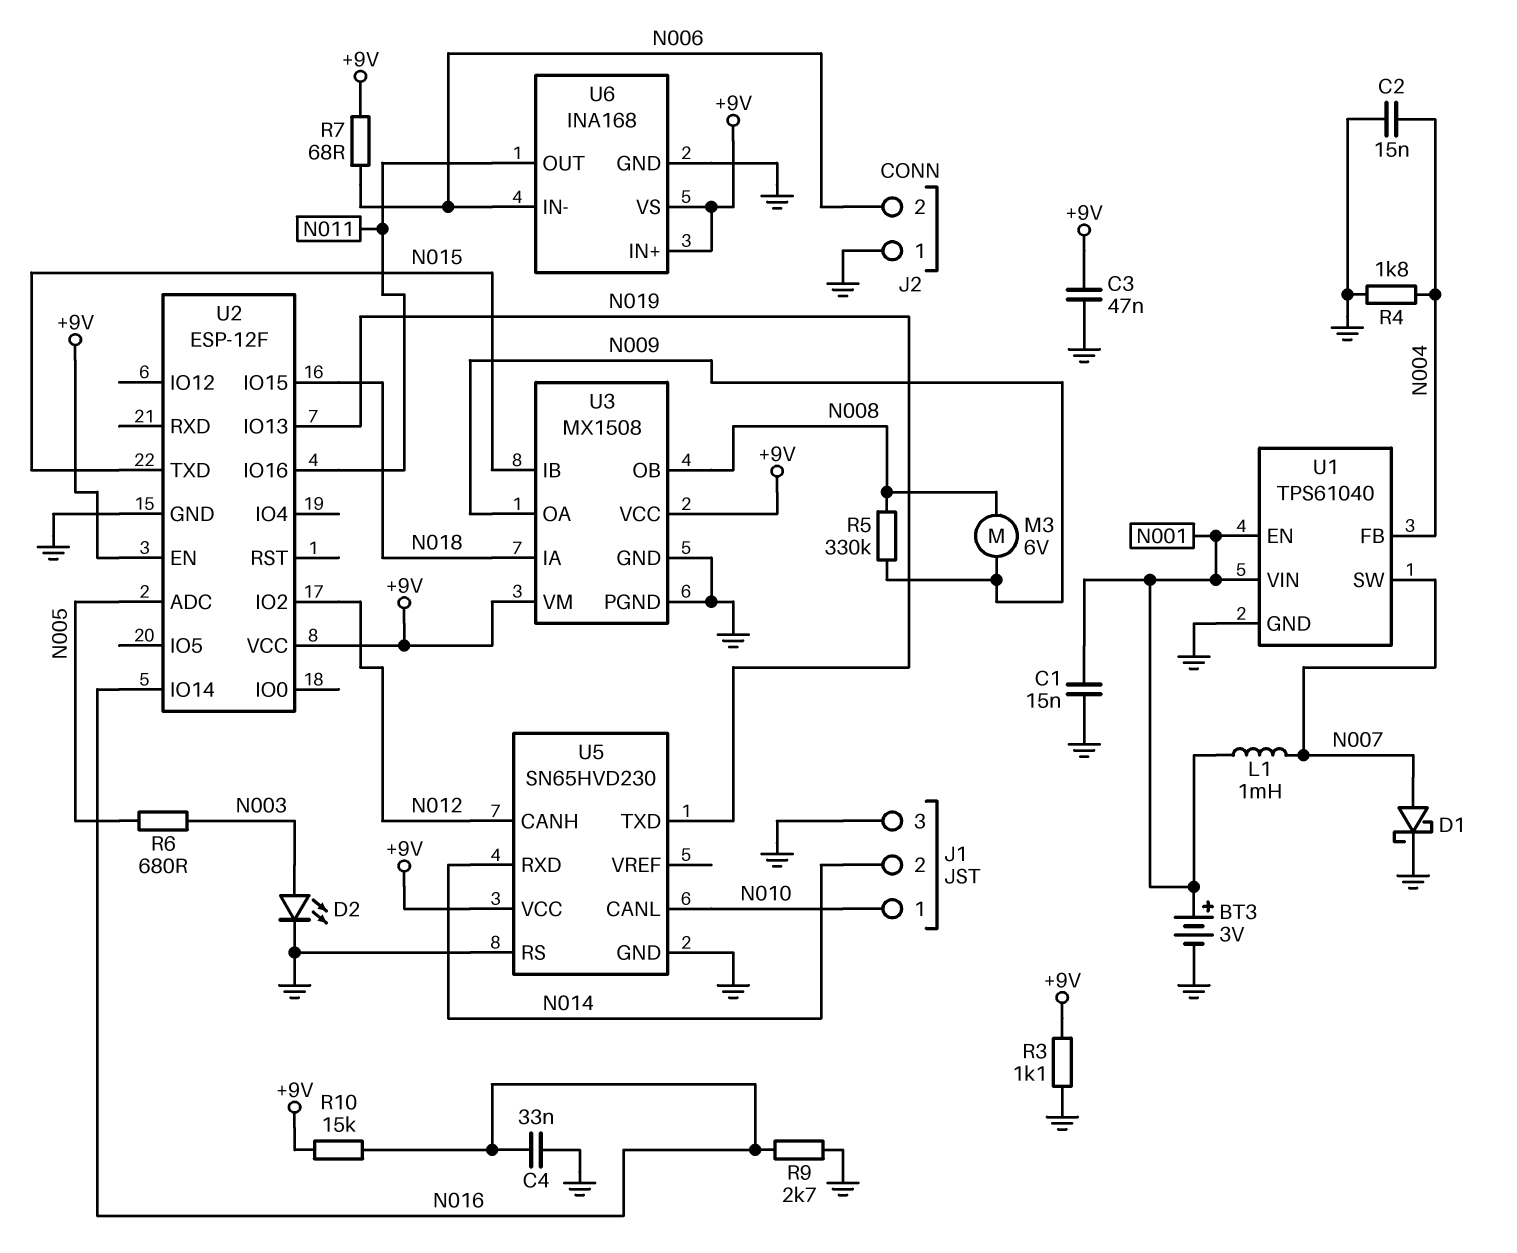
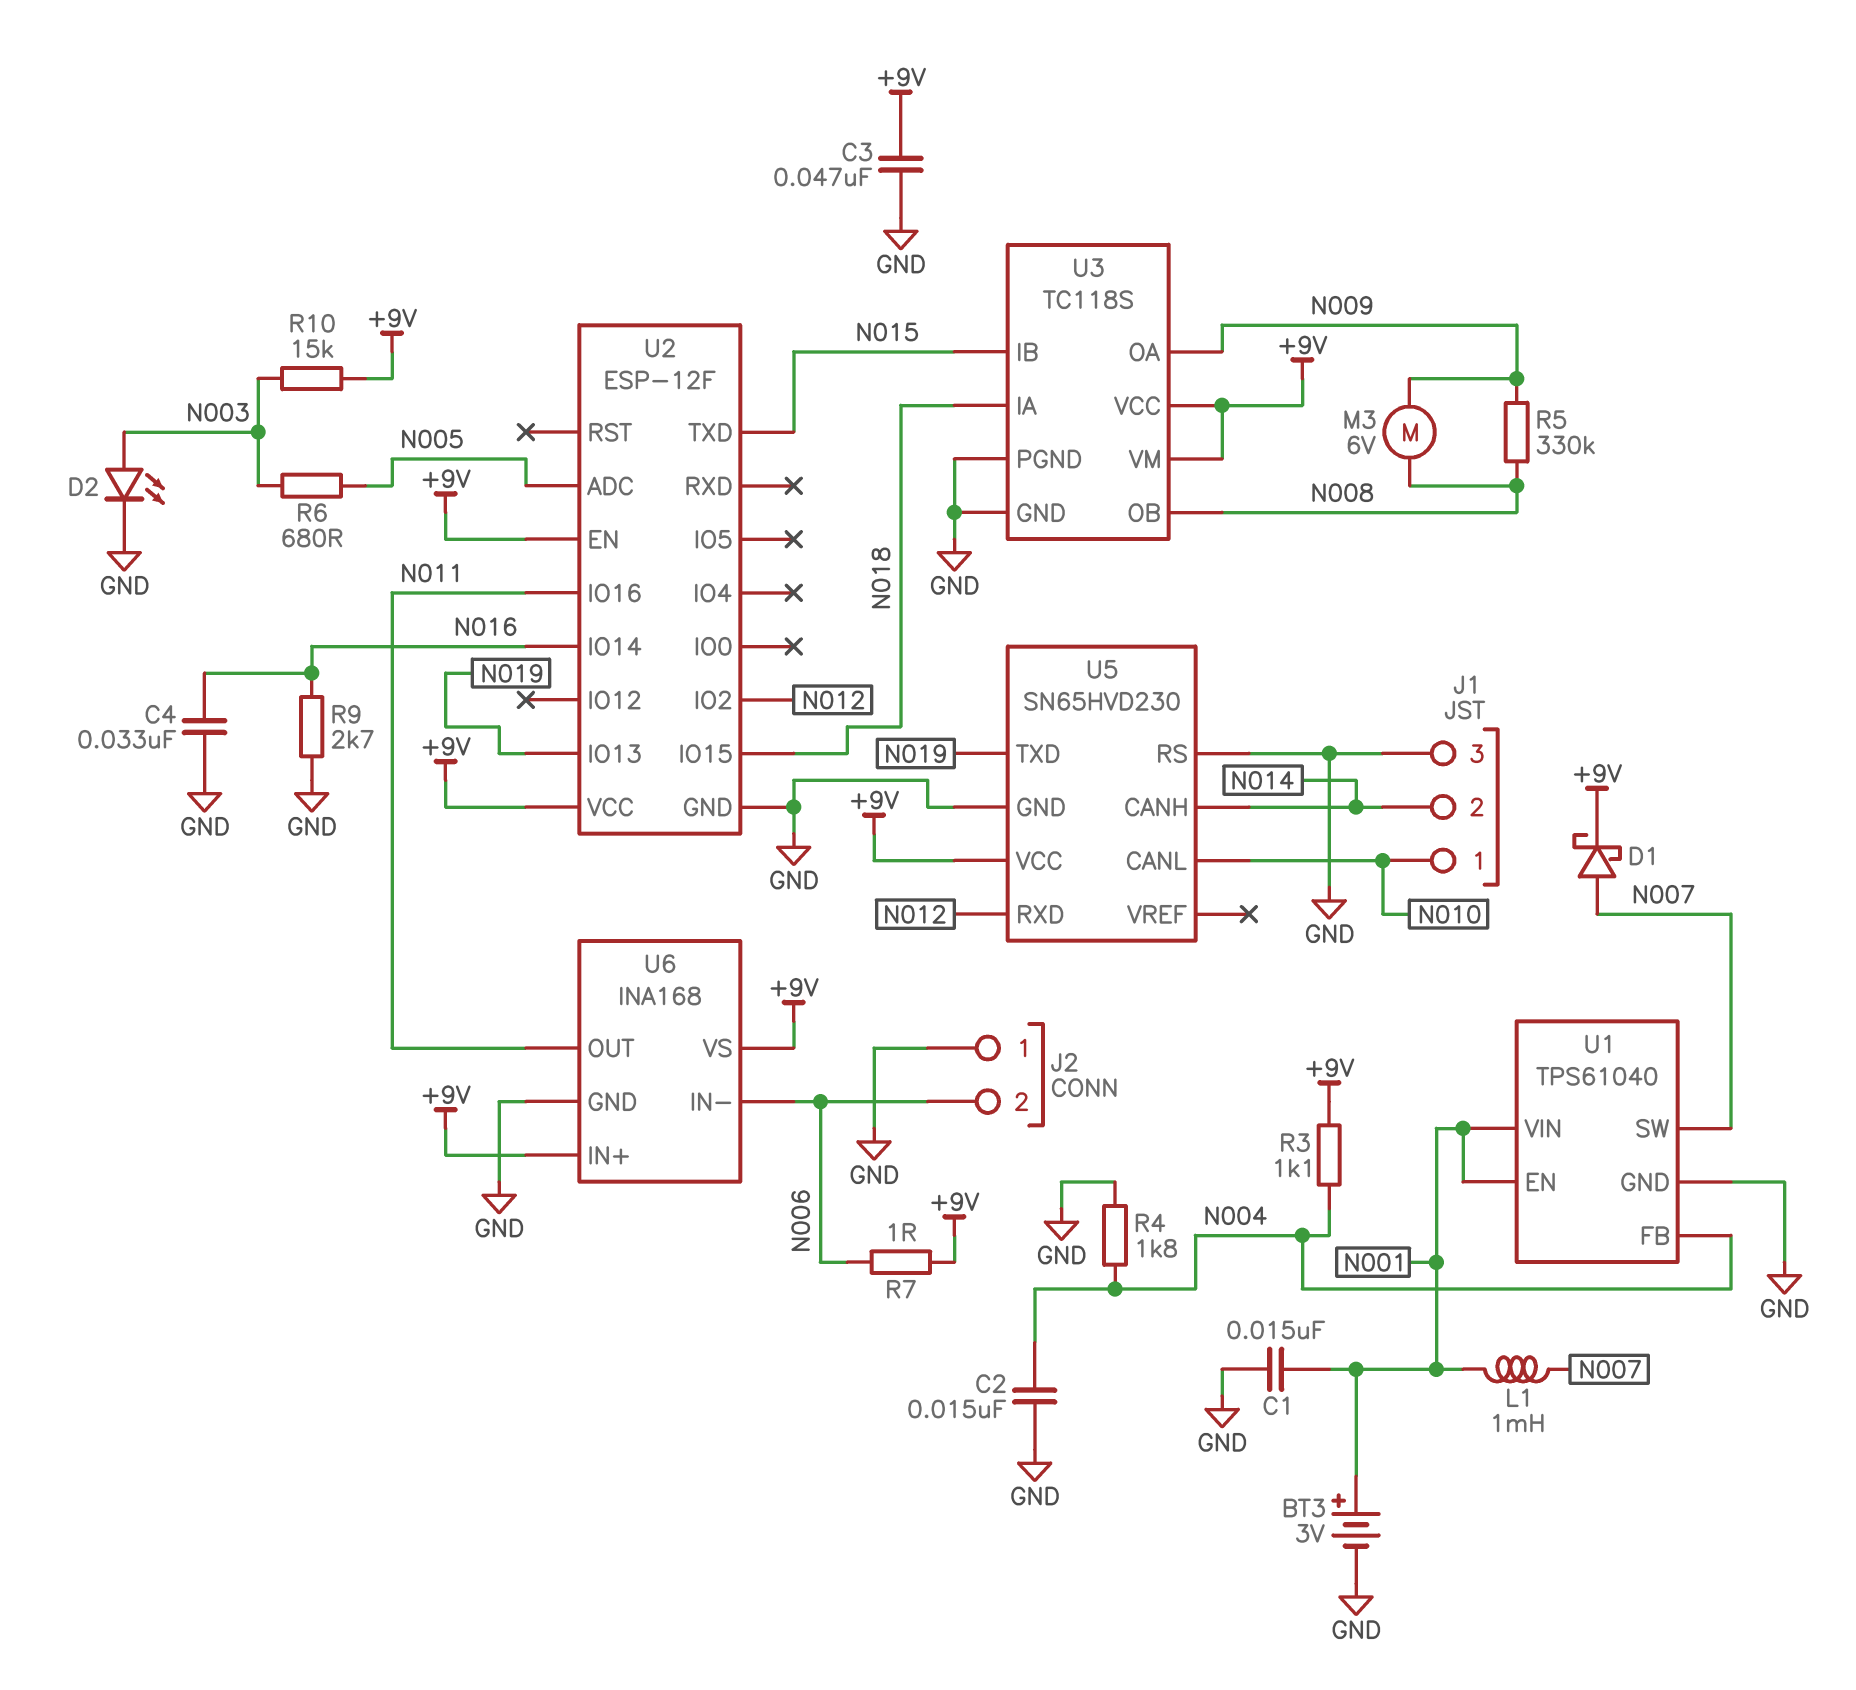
D1: schottky (A N007, K GND) -> schottky (A N007, K +9V)
R3: 1.1k (+9V, GND) -> 1.1k (+9V, N004)
R7: 68 (+9V, N006) -> 1 (+9V, N006)
R10: 15k (+9V, N016) -> 15k (+9V, N003)
U3: MX1508 -> TC118S
U5 pin CANH: N012 -> N014
U5 pin RXD: N014 -> N012

